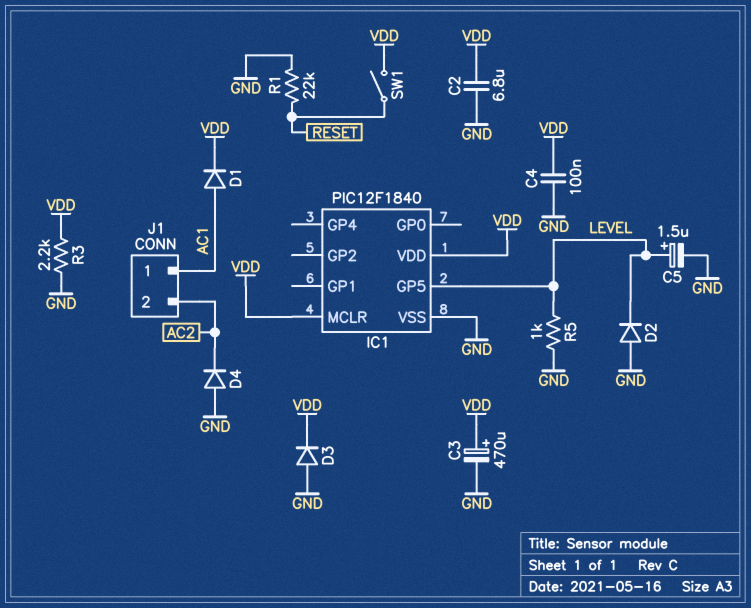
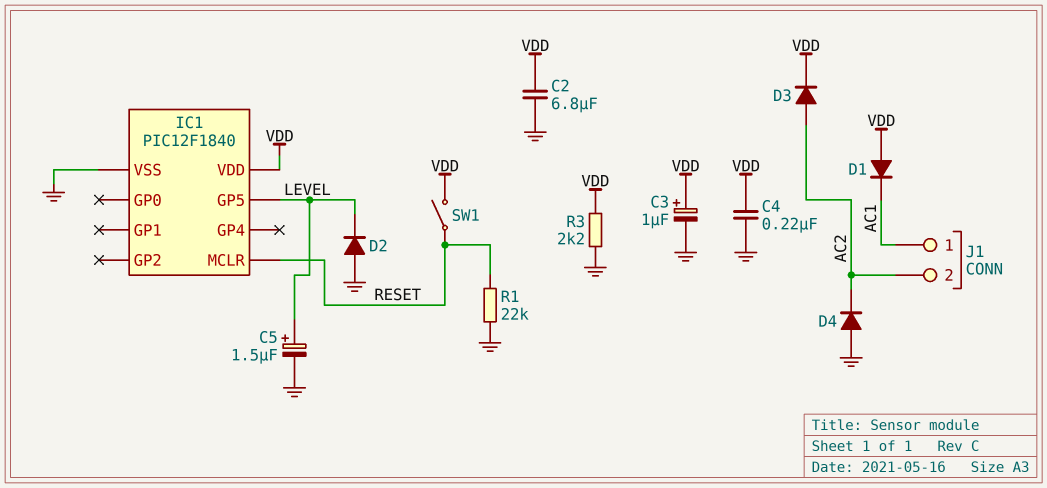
C3: 470uF (plus VDD, minus GND) -> 1uF (plus VDD, minus GND)
C4: 100nF (GND, VDD) -> 220nF (GND, VDD)
D1: diode (A AC1, K VDD) -> diode (A VDD, K AC1)
D3: diode (A GND, K VDD) -> diode (A AC2, K VDD)
IC1 pin MCLR: VDD -> RESET
R5: 1k (GND, LEVEL) -> none

